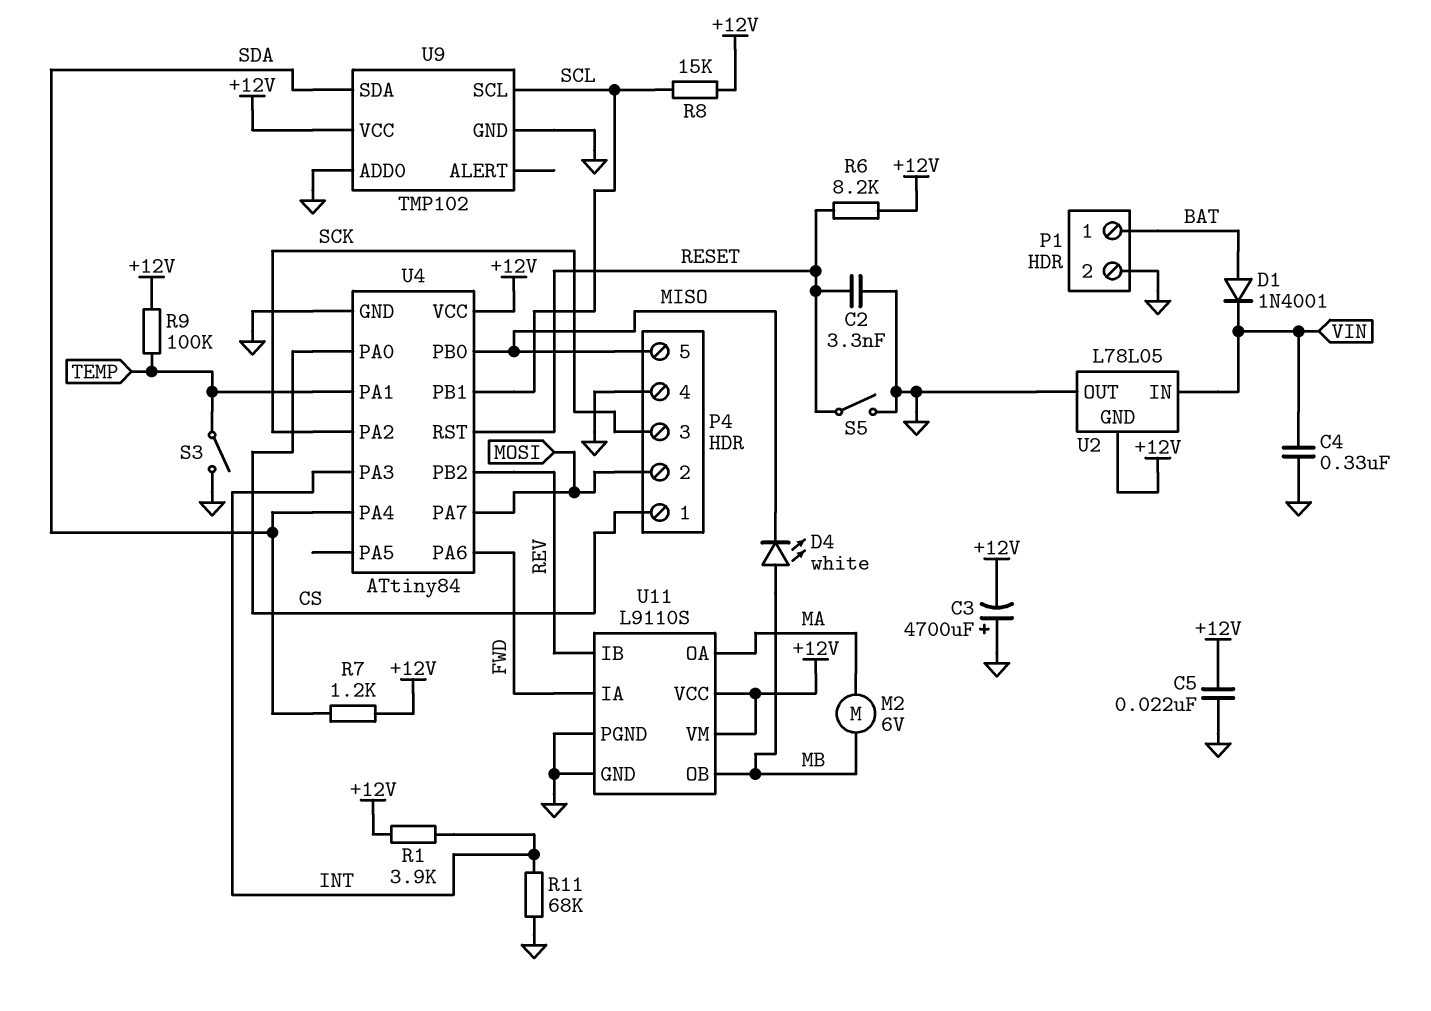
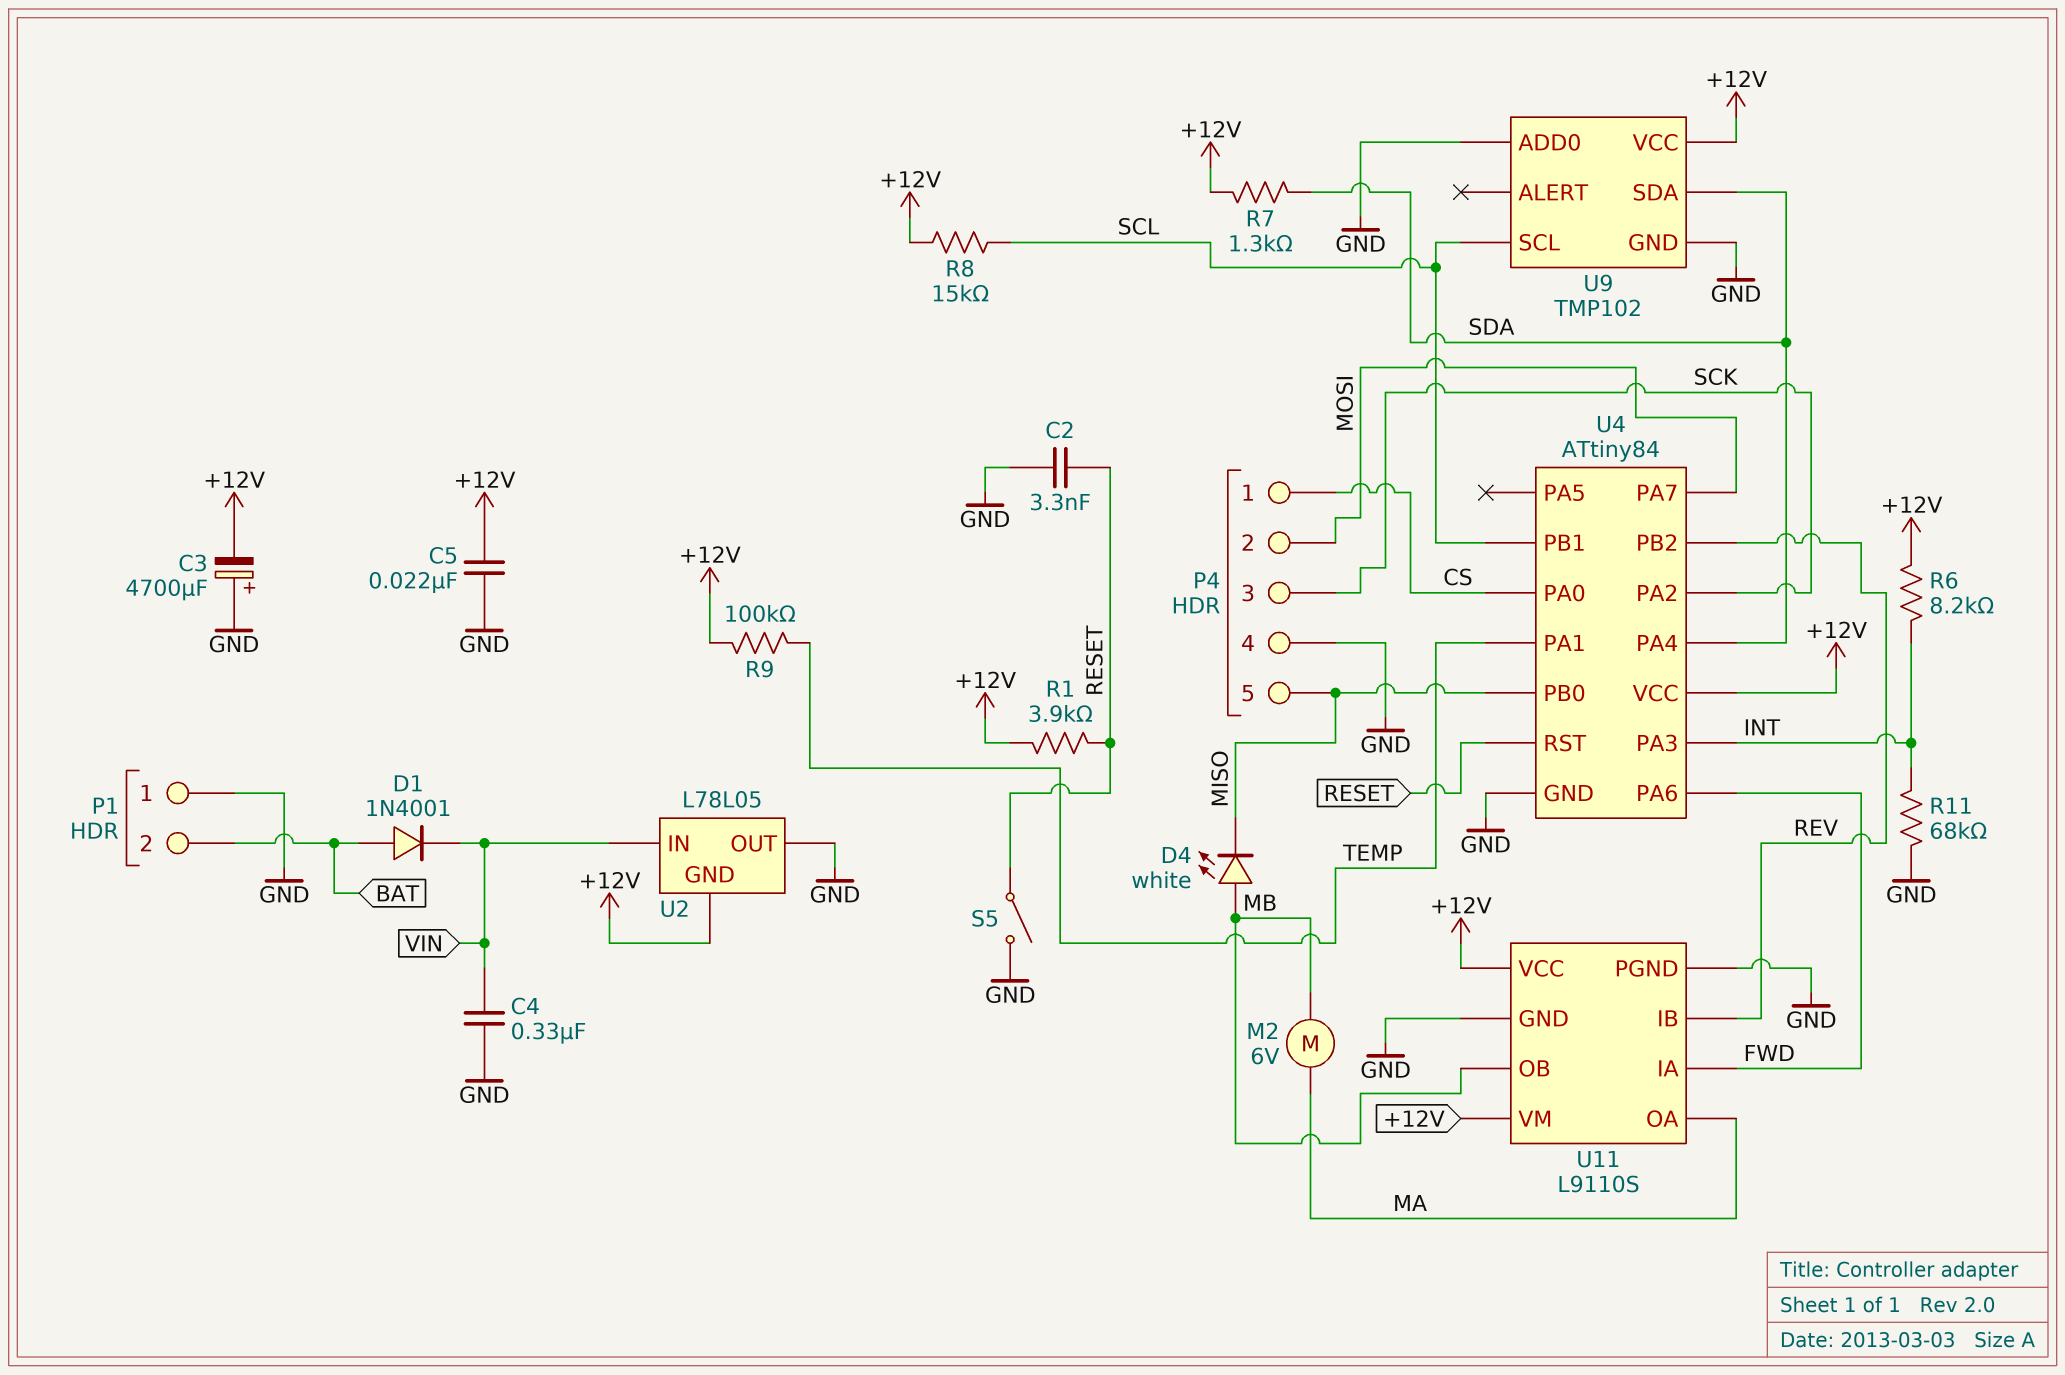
P1 pin 1: BAT -> GND
P1 pin 2: GND -> BAT
R1: 3.9k (+12V, INT) -> 3.9k (+12V, RESET)
R6: 8.2k (+12V, RESET) -> 8.2k (+12V, INT)
R7: 1.2k (+12V, SDA) -> 1.3k (+12V, SDA)
S3: switch (GND, TEMP) -> none

